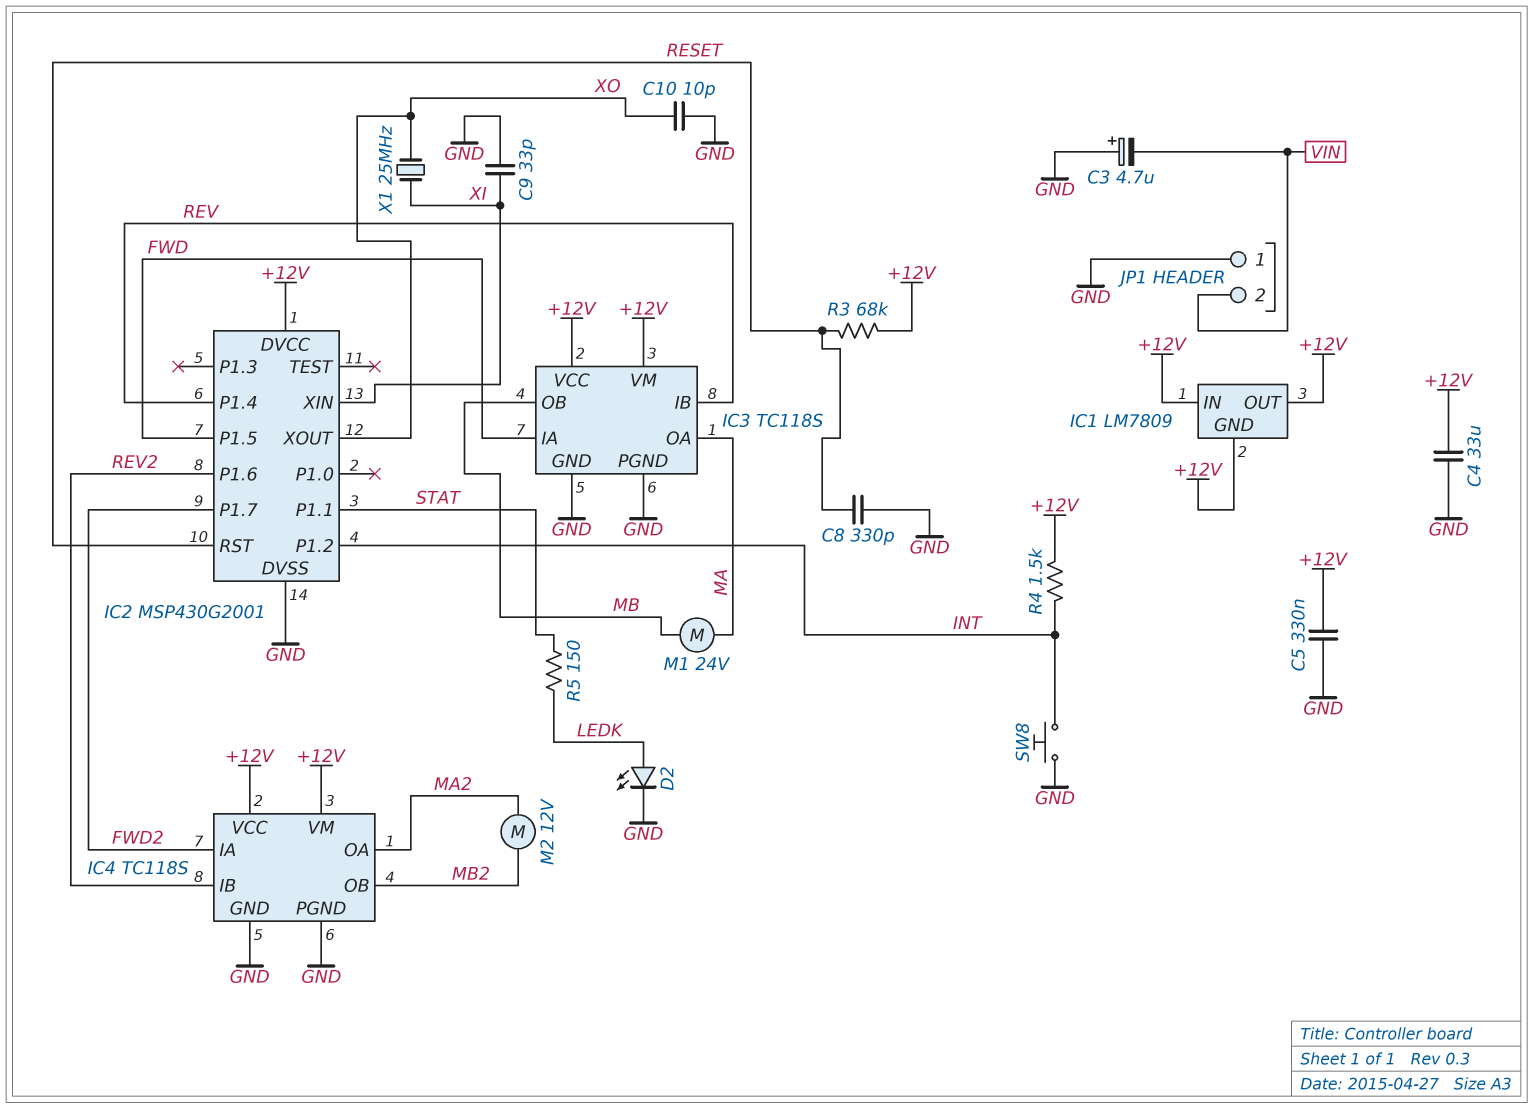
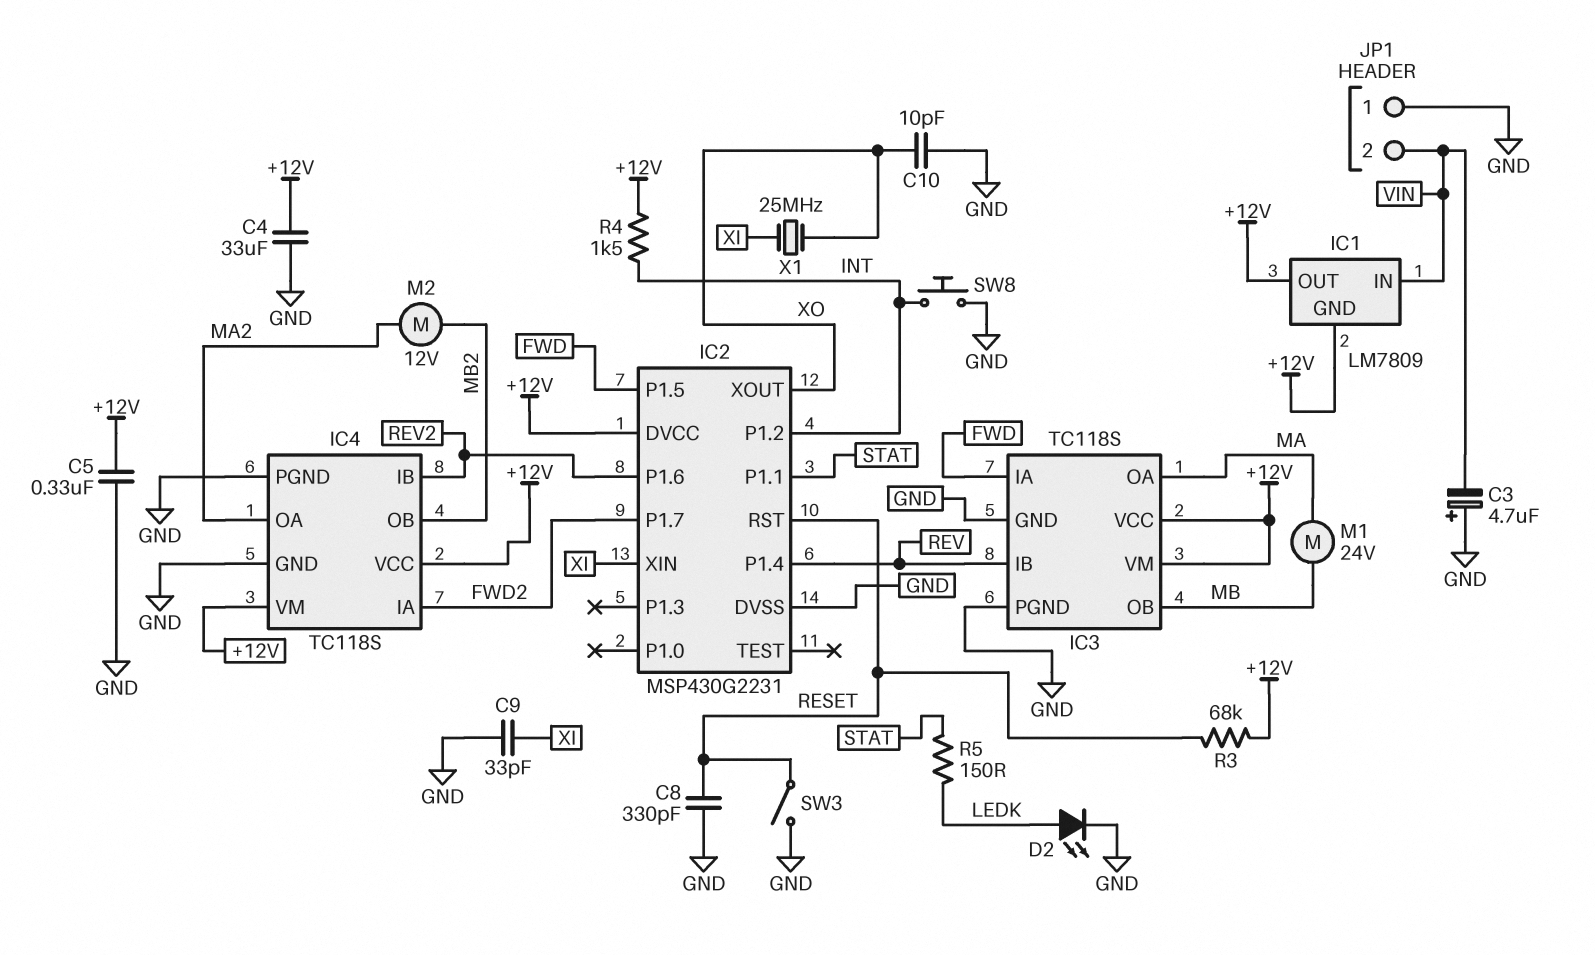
IC1 pin IN: +12V -> VIN
IC2: MSP430G2001 -> MSP430G2231
SW3: none -> switch (GND, RESET)

